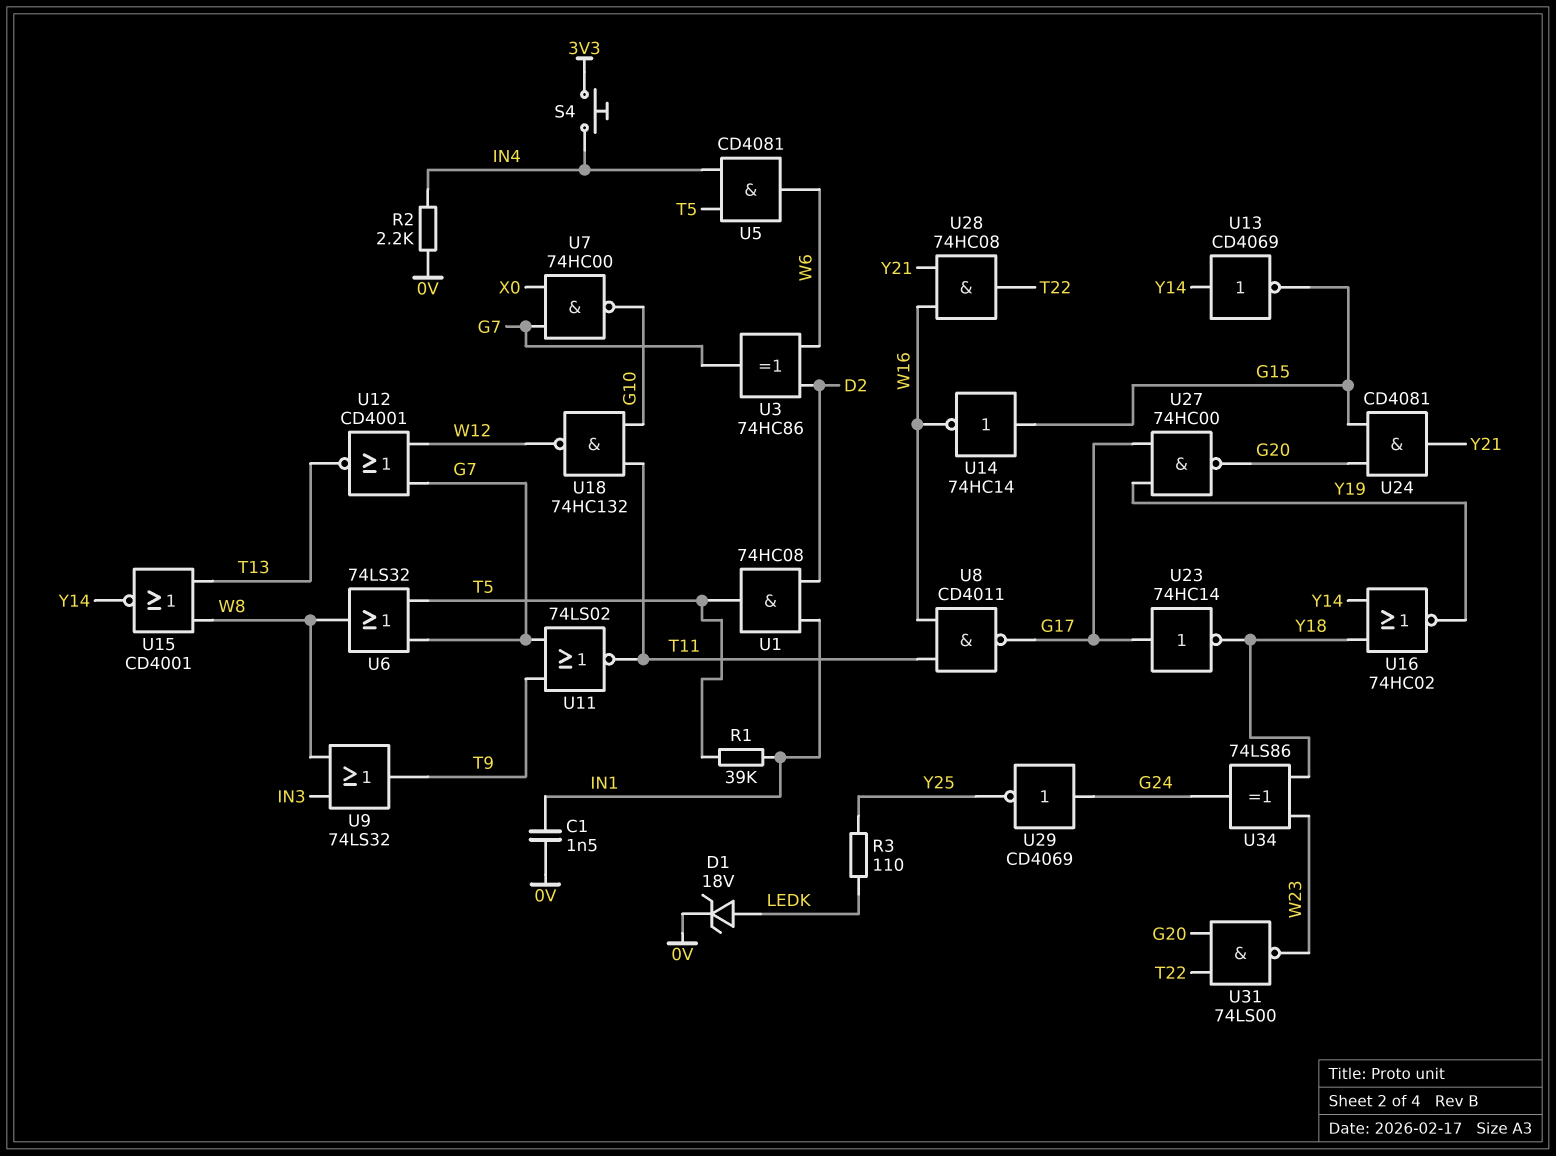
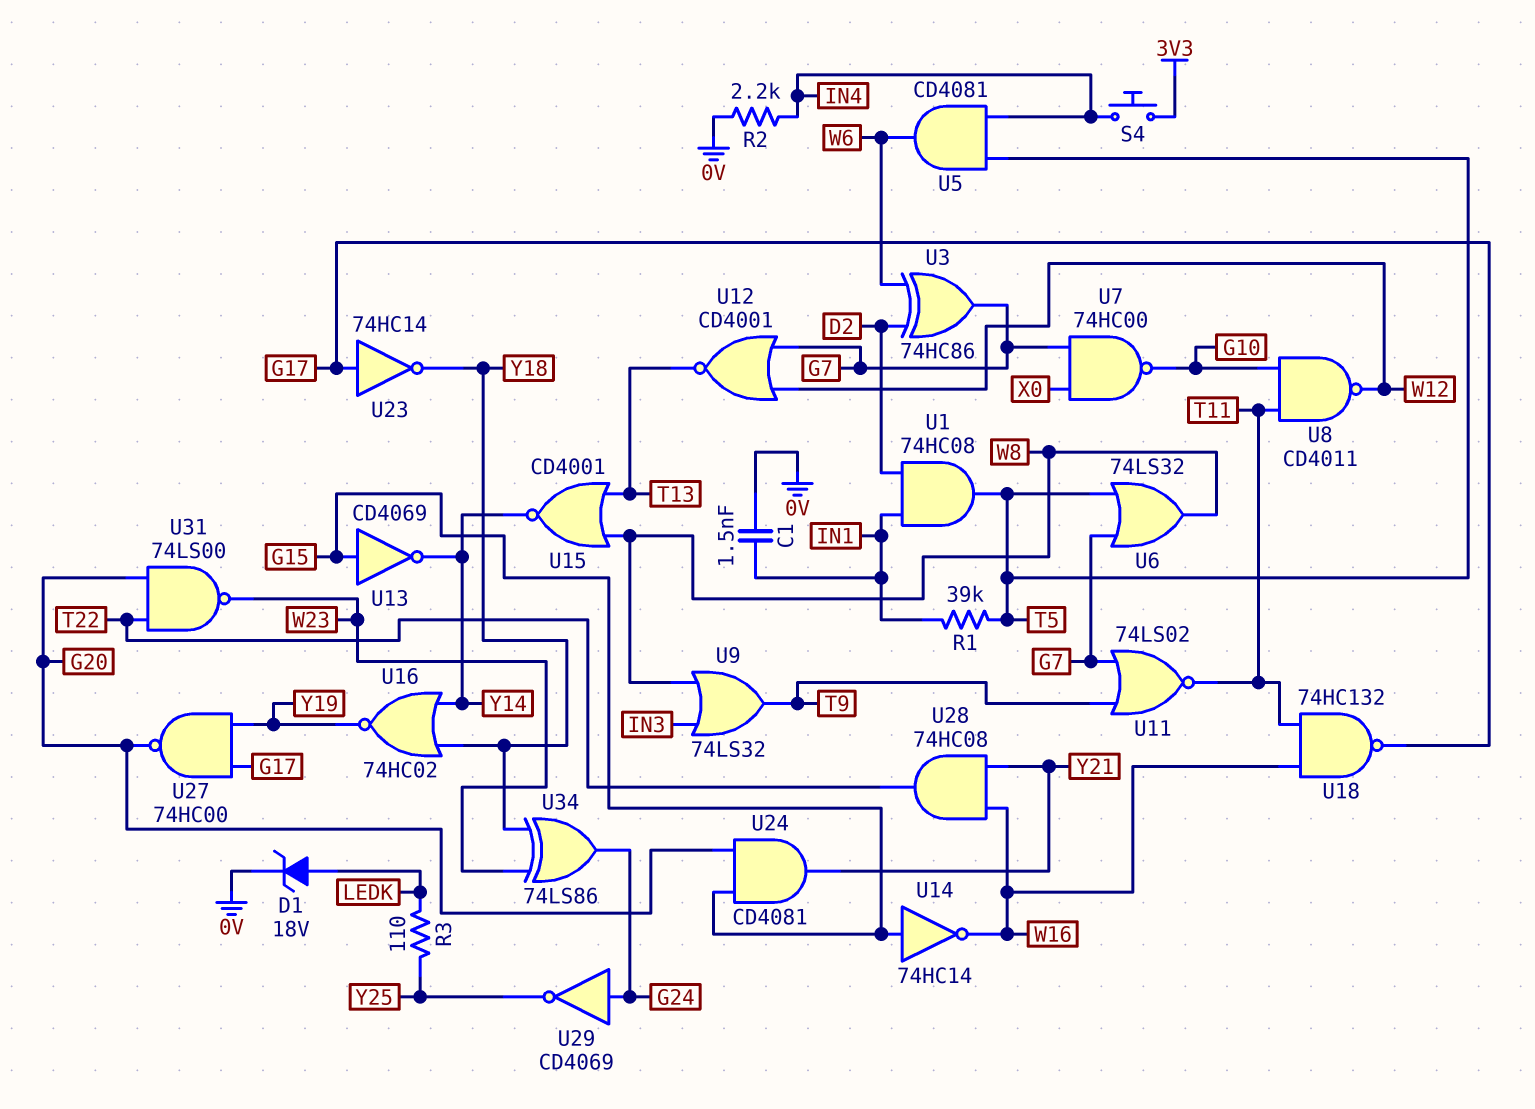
U8: NAND CD4011 (in T11, in W16, out G17) -> NAND CD4011 (in G10, in T11, out W12)
U13: NOT CD4069 (in Y14, out G15) -> NOT CD4069 (in G15, out Y14)
U18: NAND 74HC132 (in G10, in T11, out W12) -> NAND 74HC132 (in T11, in W16, out G17)

